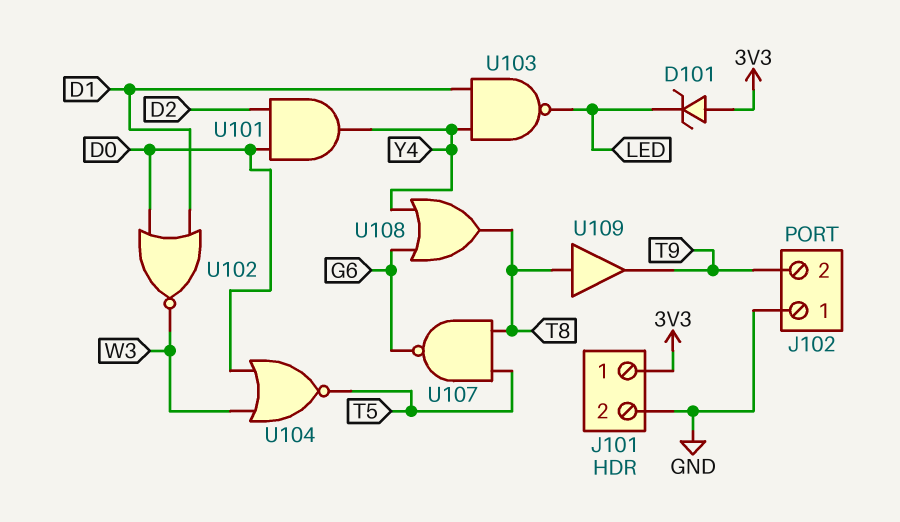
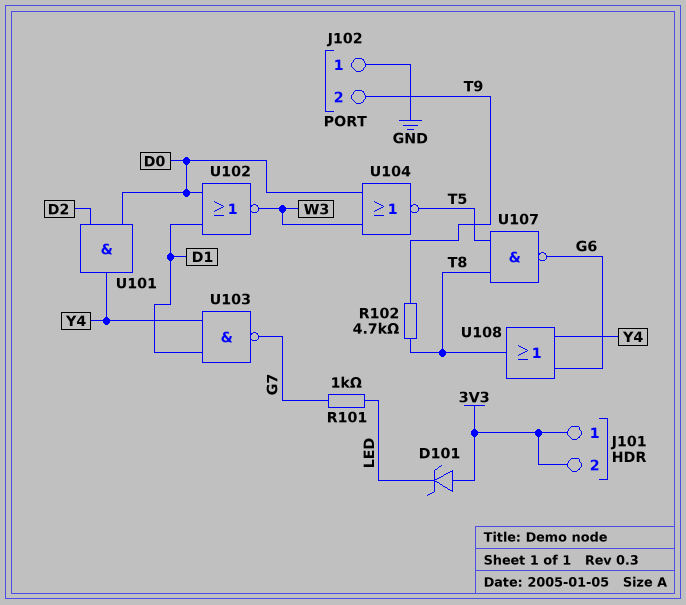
J101 pin 2: GND -> 3V3
R101: none -> 1k (G7, LED)
R102: none -> 4.7k (T8, T9)
U103: NAND (in D1, in Y4, out LED) -> NAND (in D1, in Y4, out G7)
U109: buffer (in T8, out T9) -> none

